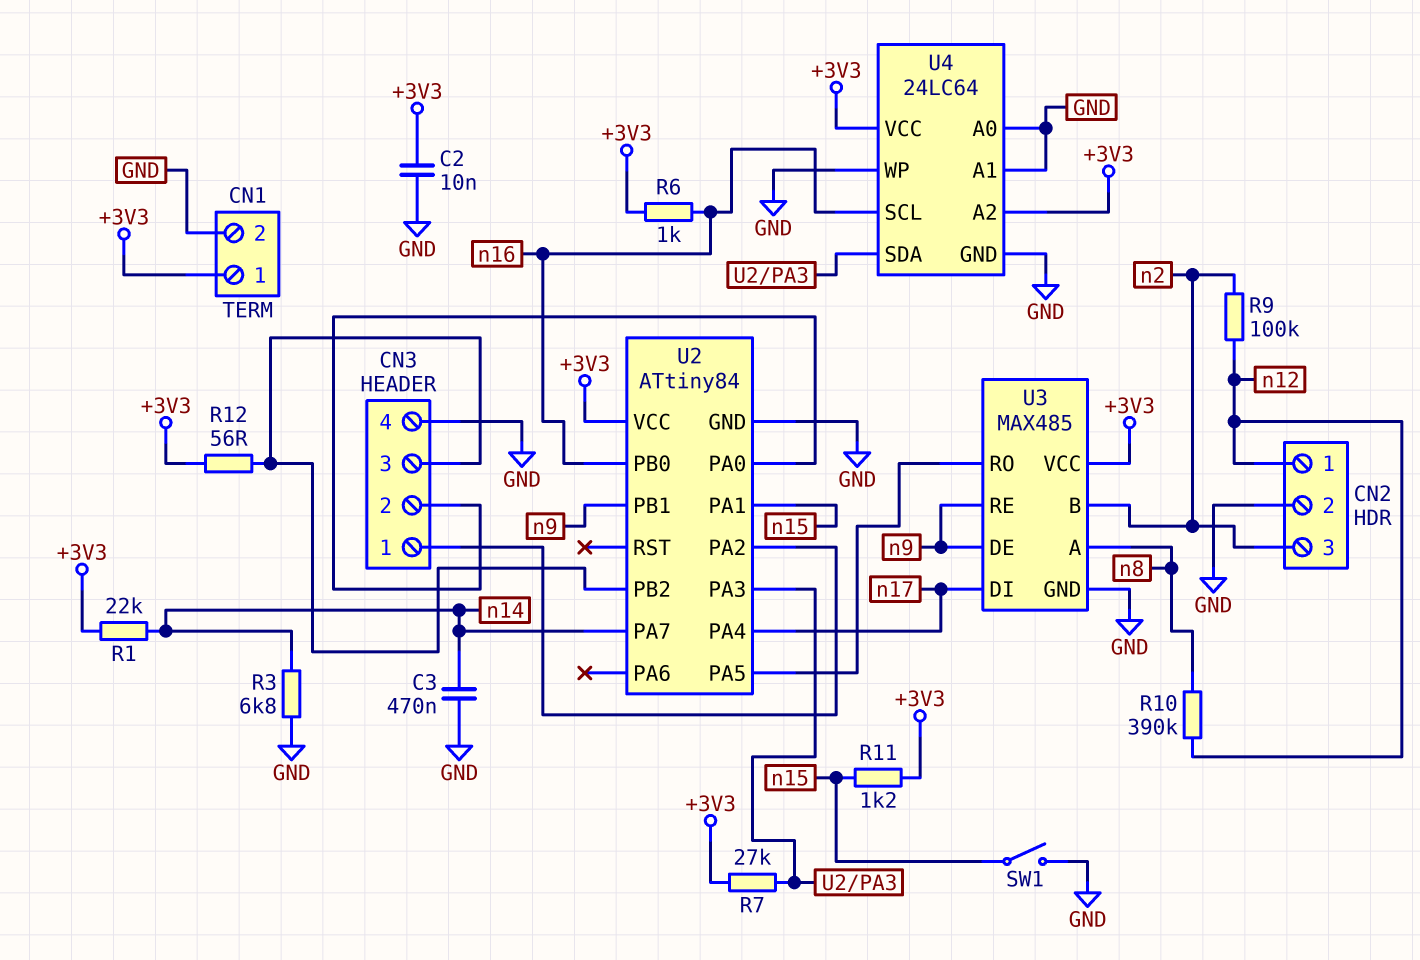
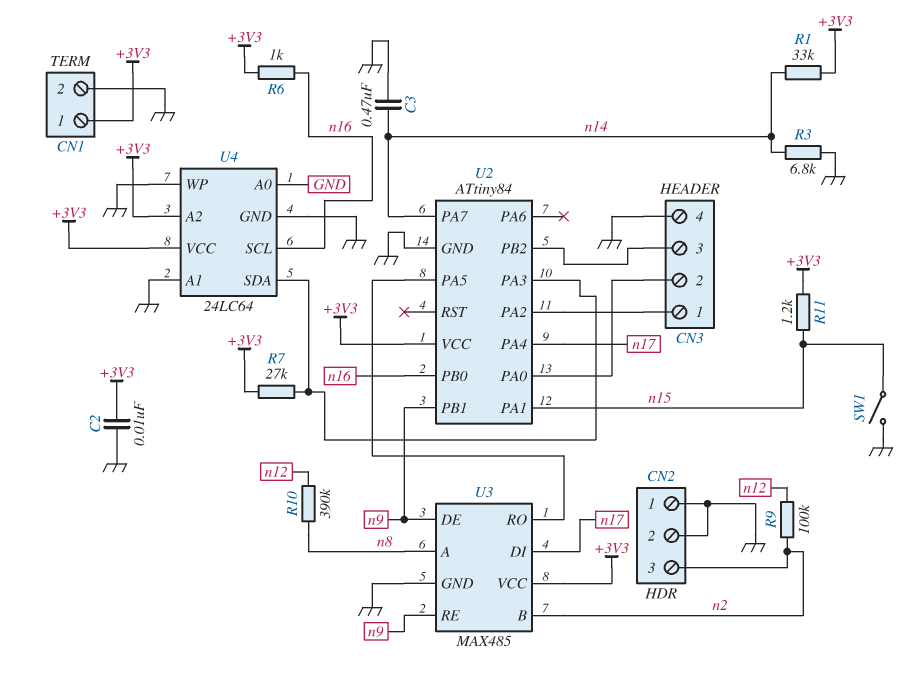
CN2 pin 1: n12 -> GND
R1: 22k (+3V3, n14) -> 33k (+3V3, n14)
R12: 56 (+3V3, CN3/3) -> none

